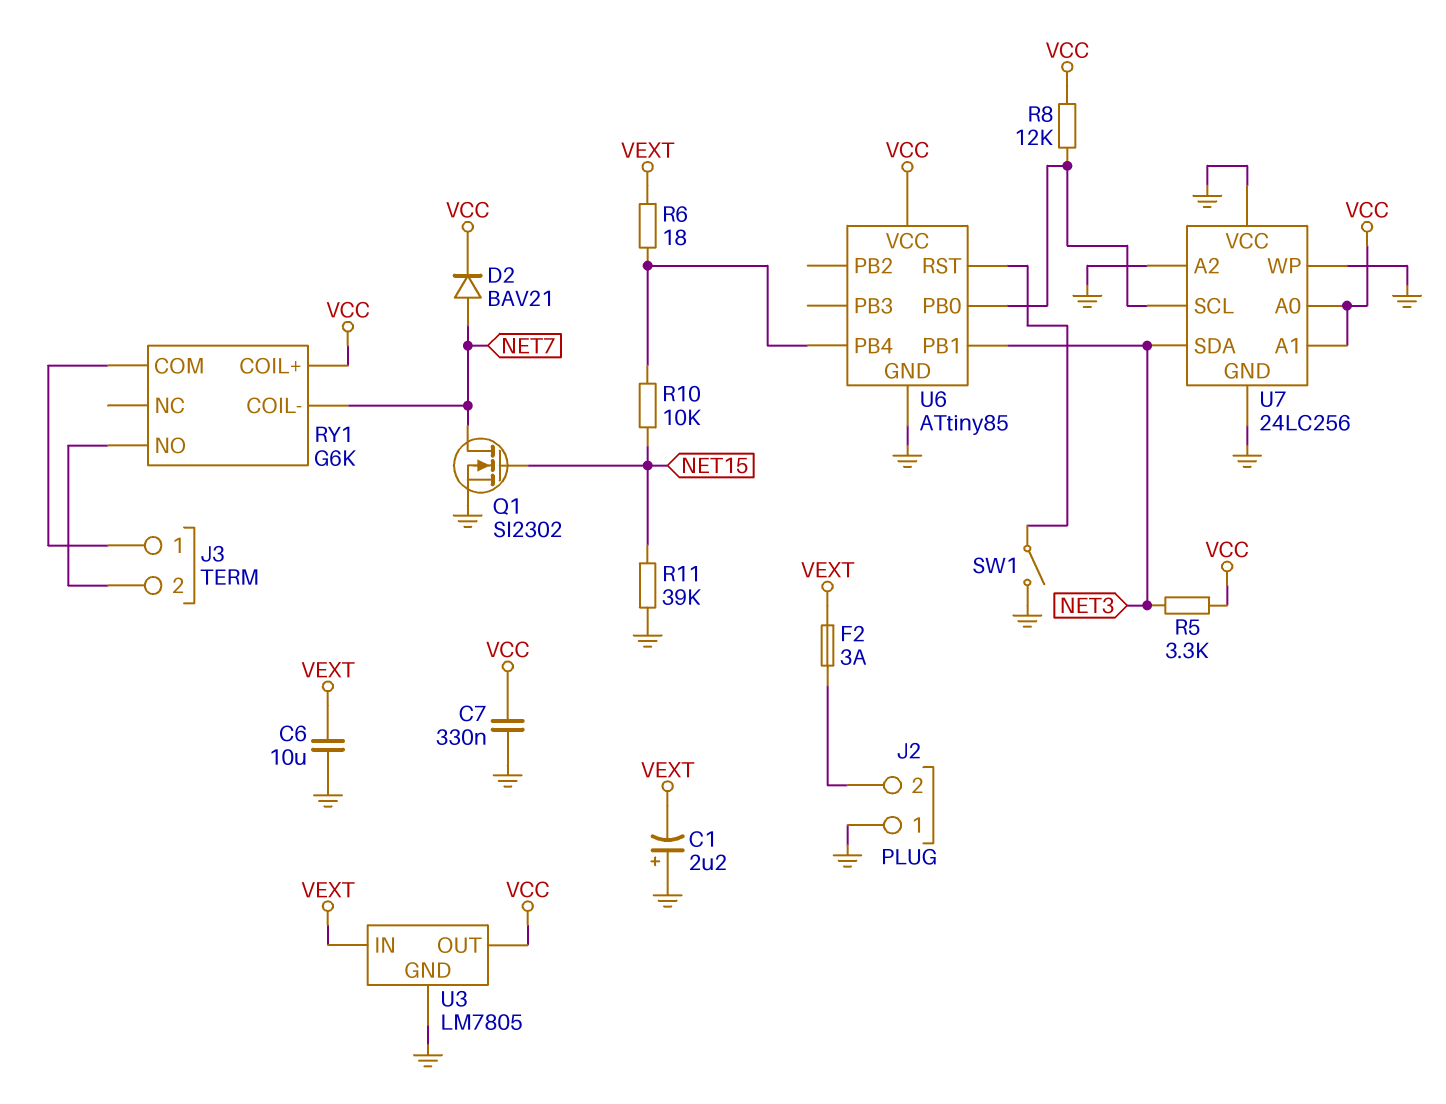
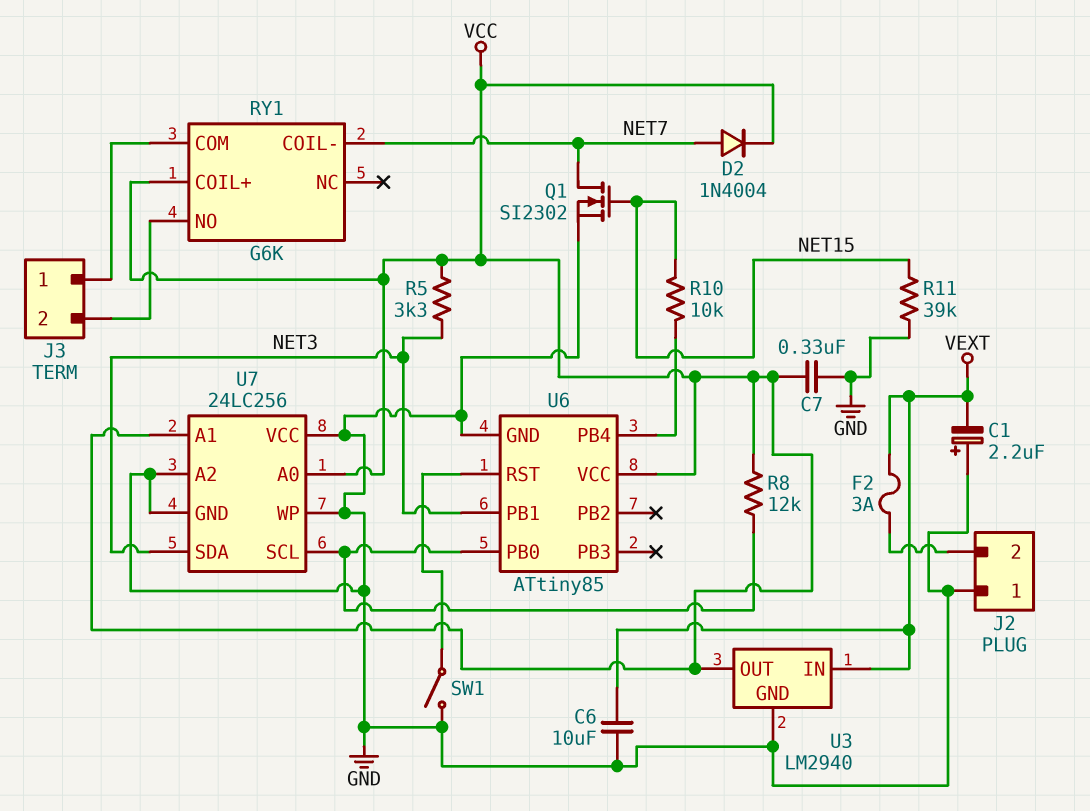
D2: diode BAV21 (A NET7, K VCC) -> diode 1N4004 (A NET7, K VCC)
R6: 18 (U6/PB4, VEXT) -> none
U3: LM7805 -> LM2940

